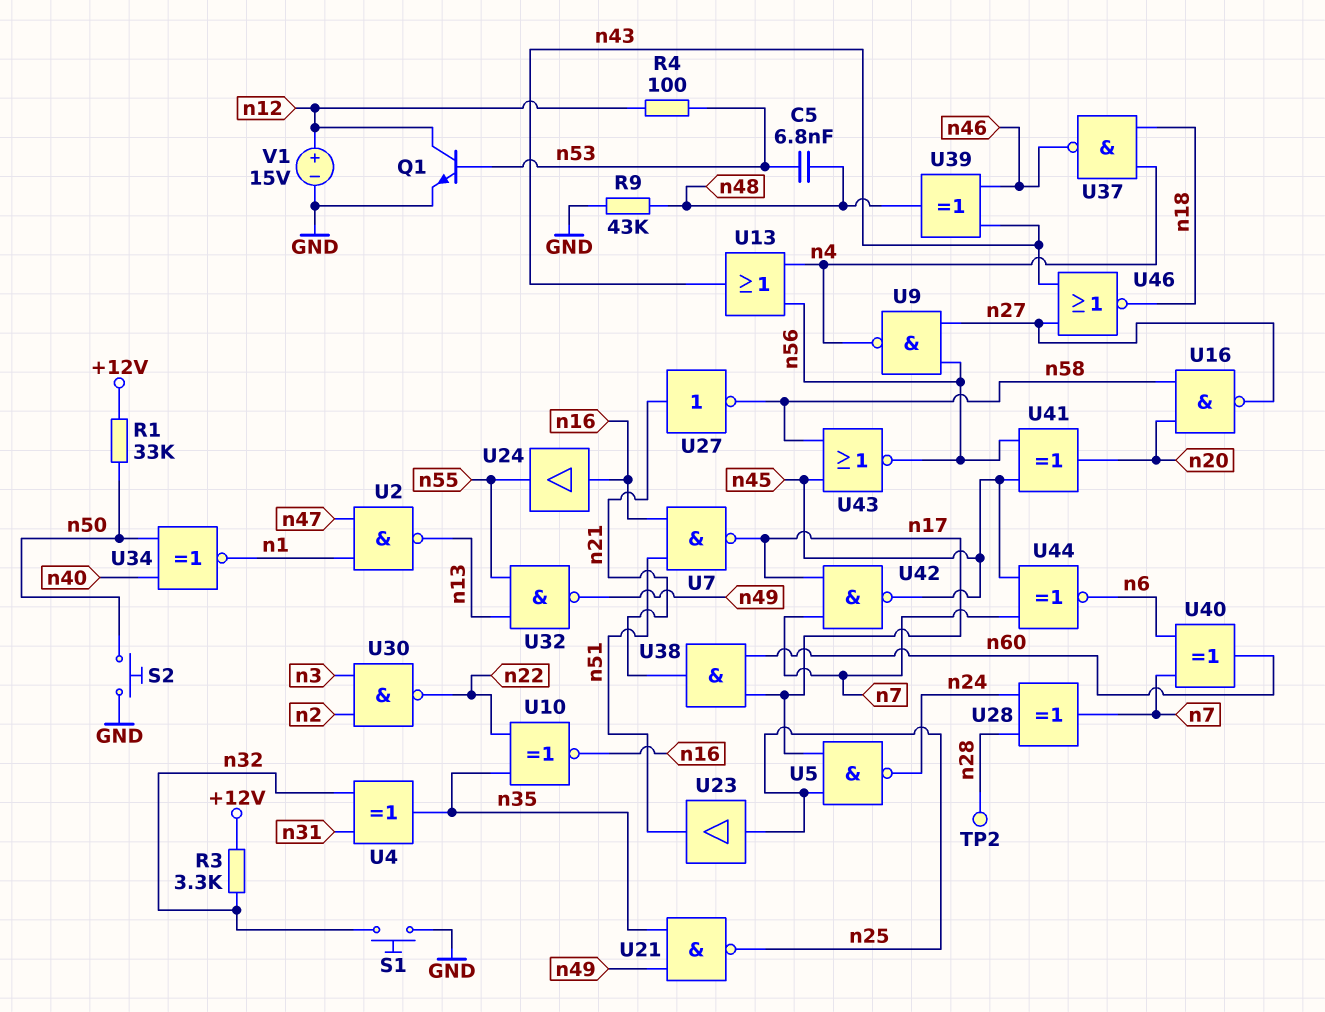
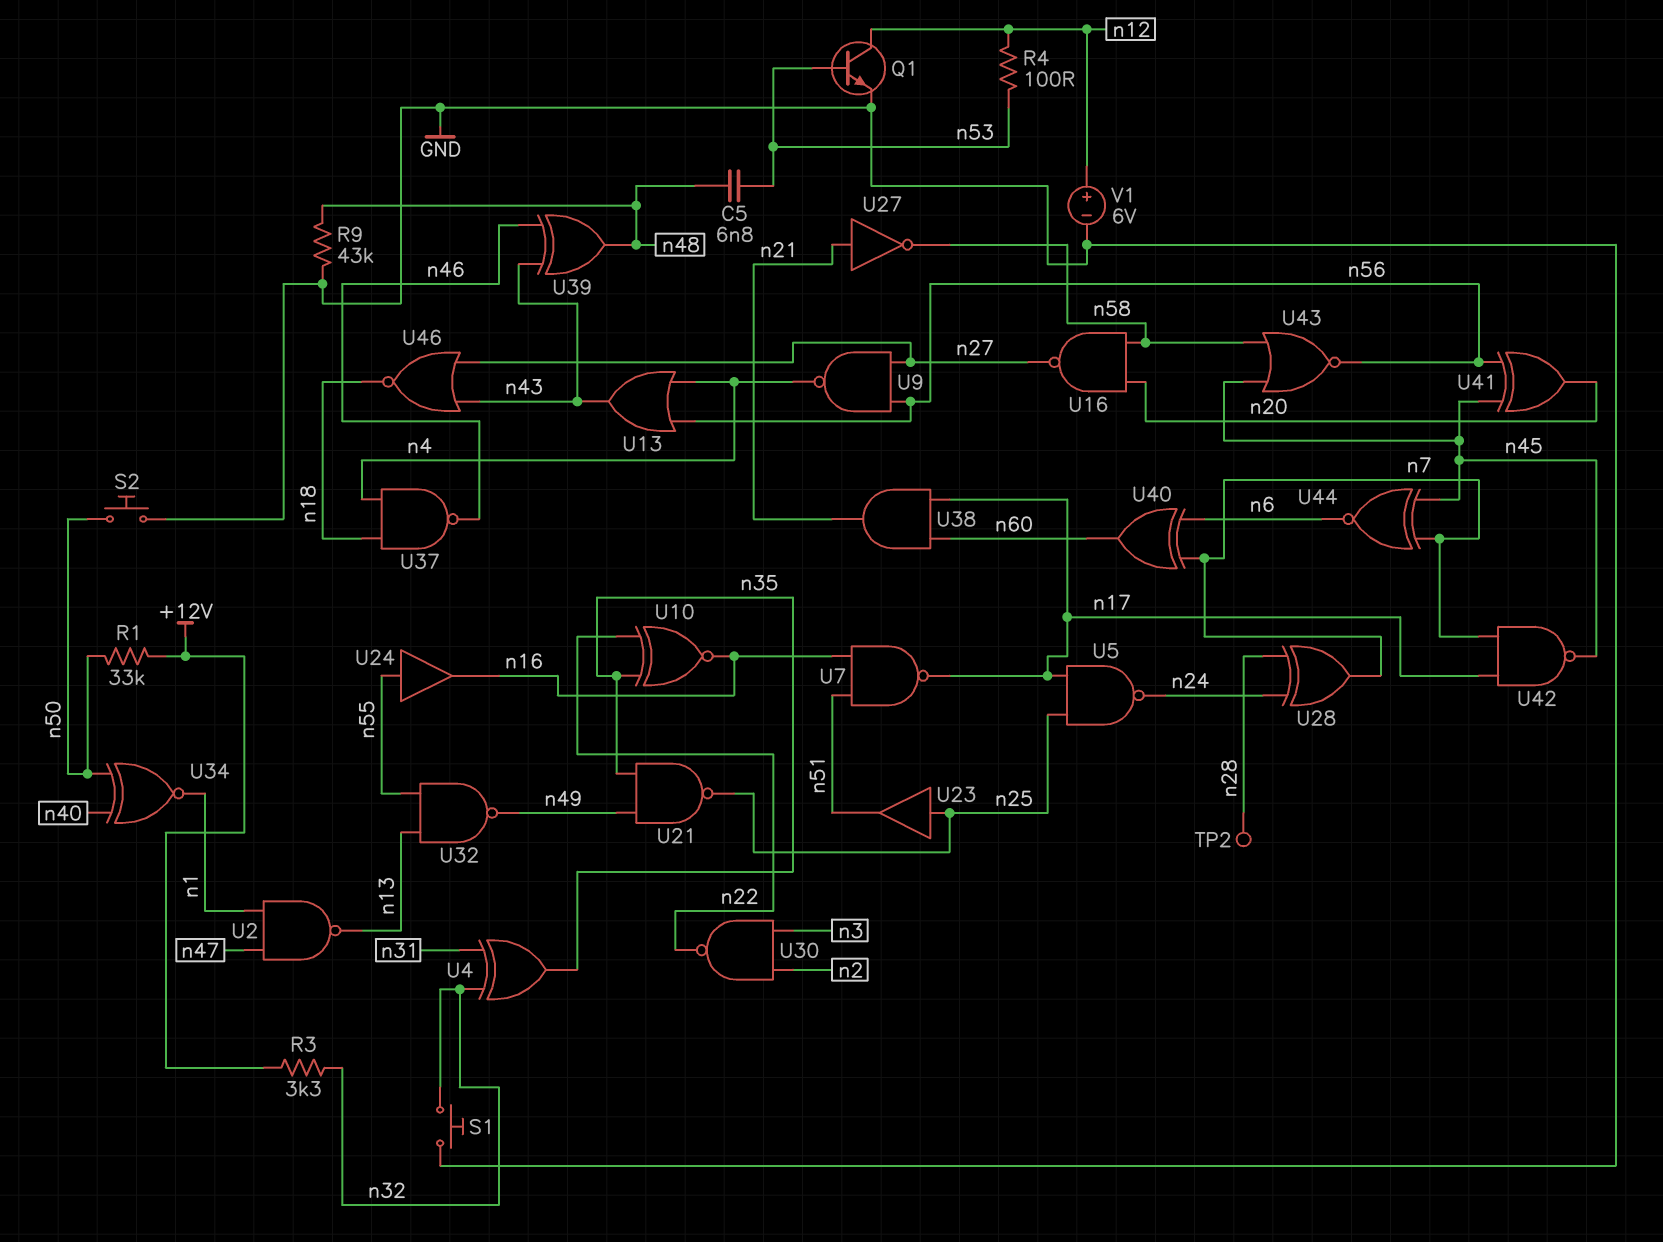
U24: buffer (in n16, out n55) -> buffer (in n55, out n16)
V1: 15V (plus n12, minus GND) -> 6V (plus n12, minus GND)

